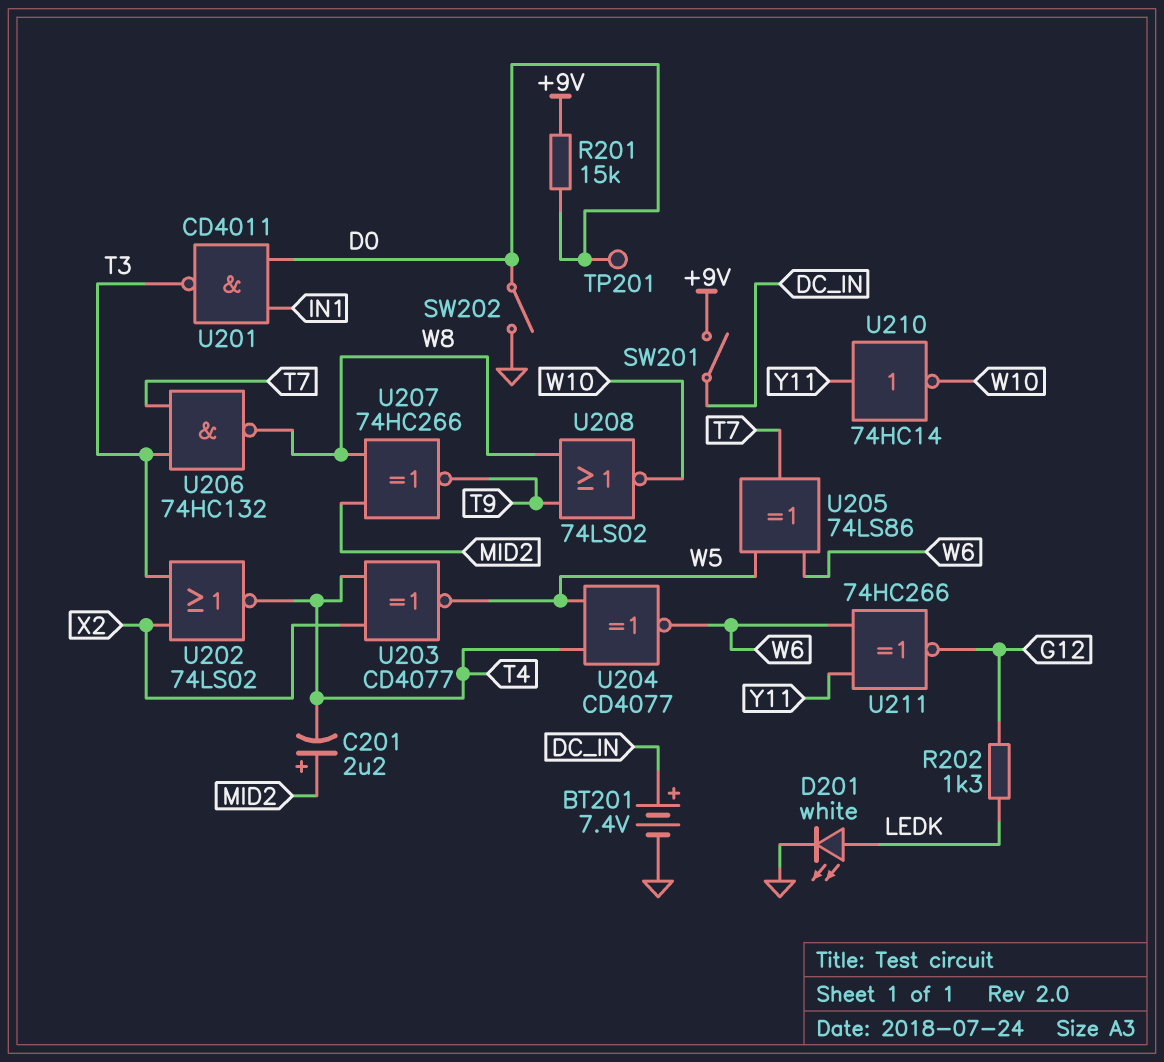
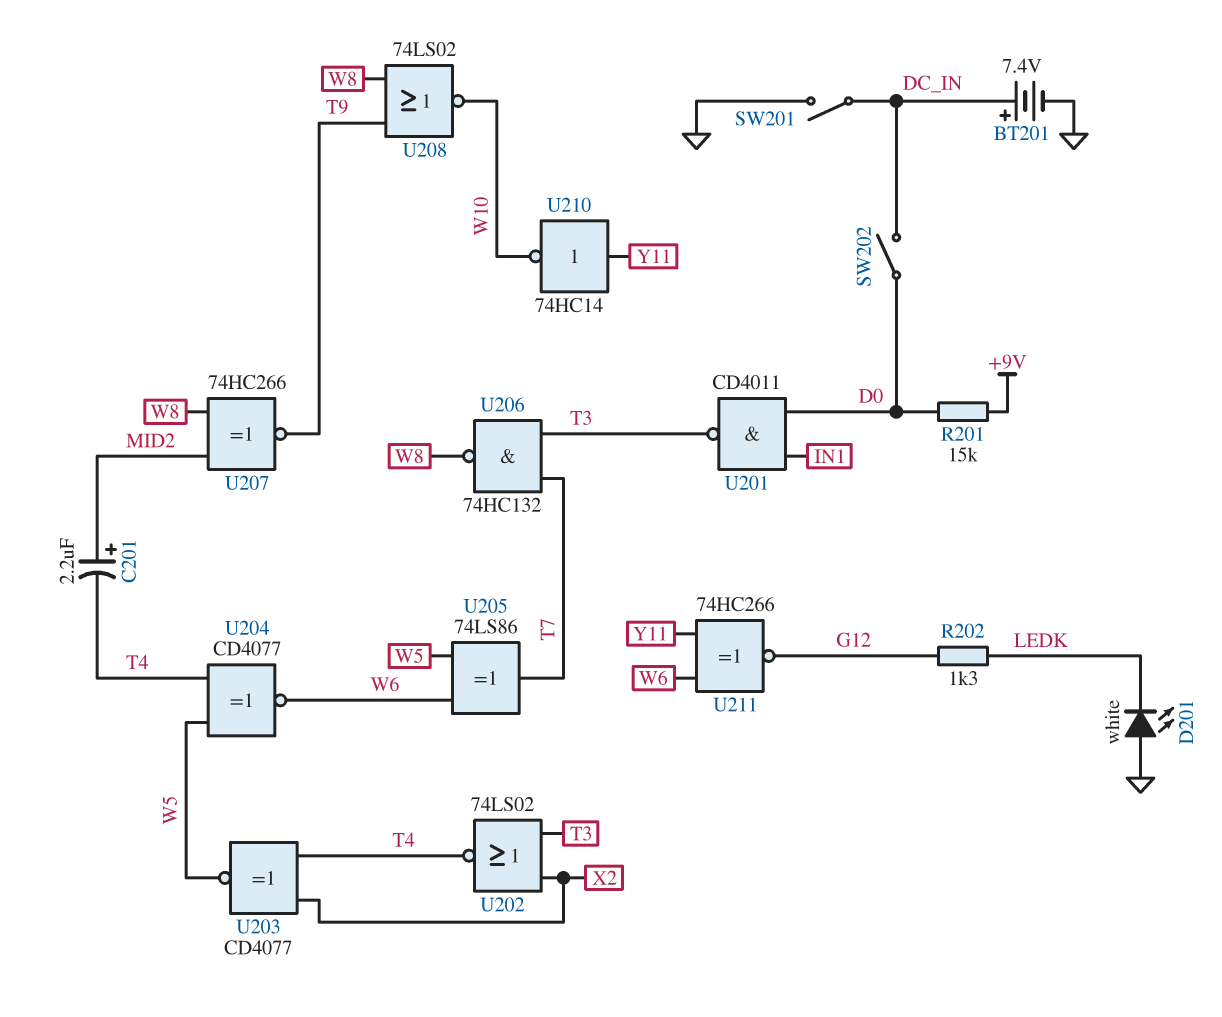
D201: LED white (A LEDK, K GND) -> LED white (A GND, K LEDK)
SW201: switch (+9V, DC_IN) -> switch (DC_IN, GND)
SW202: switch (D0, GND) -> switch (D0, DC_IN)
TP201: test point (D0) -> none

